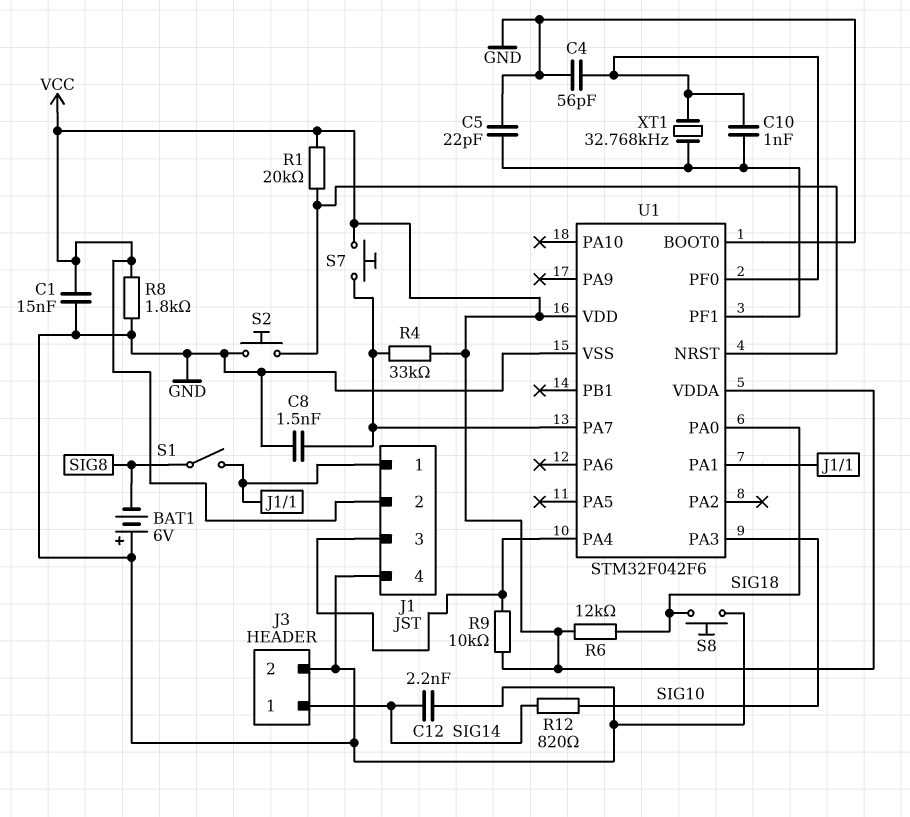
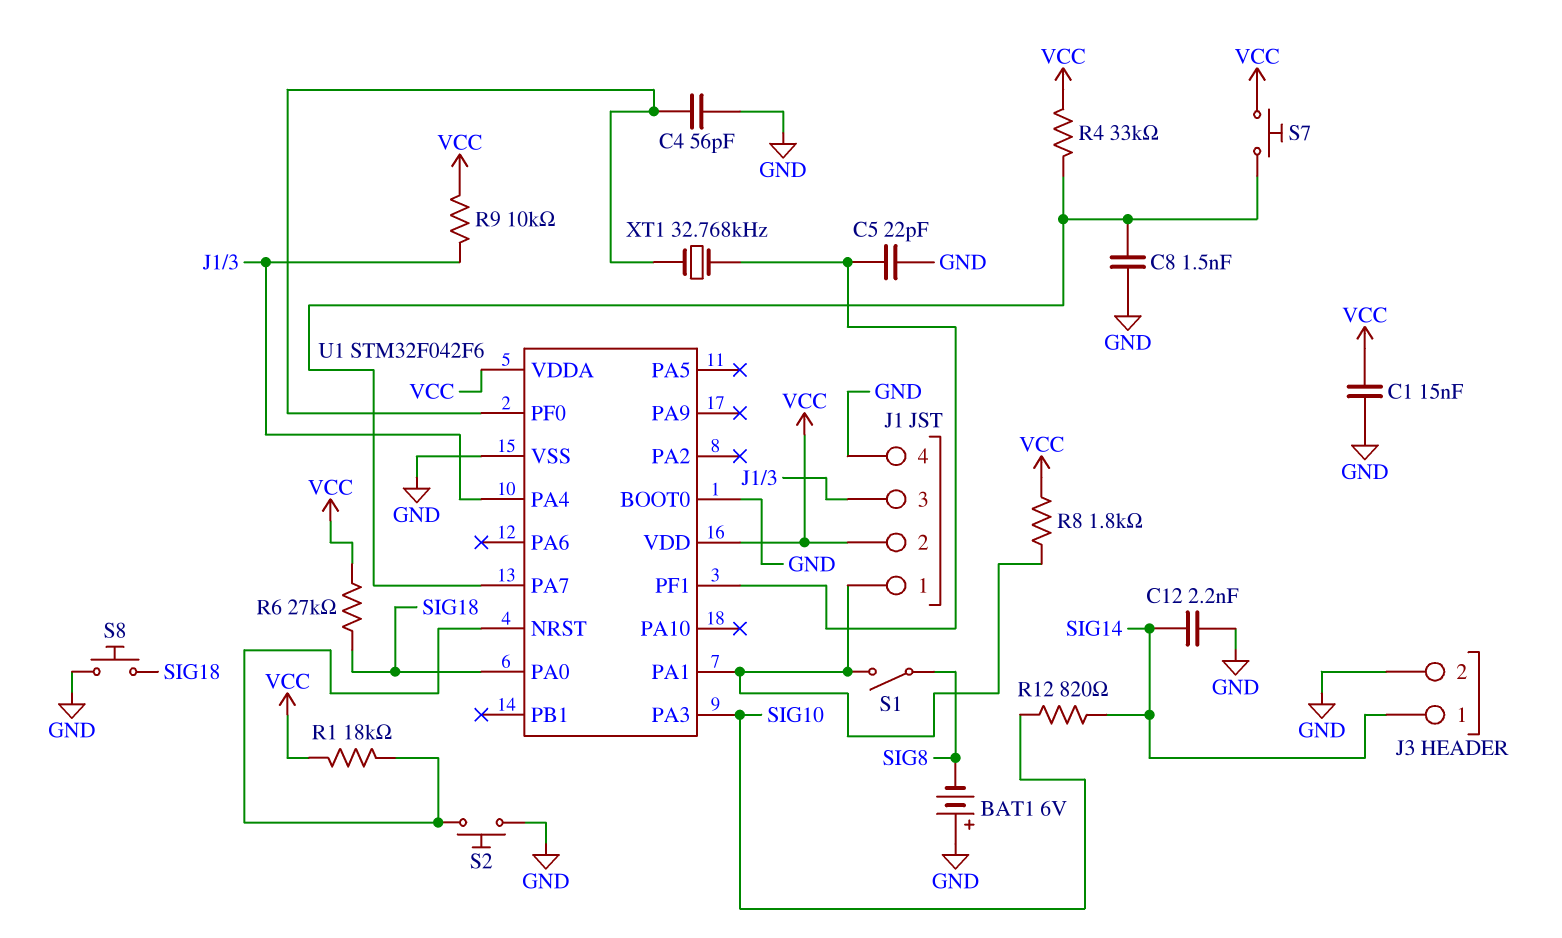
C10: 1nF (U1/PF0, U1/PF1) -> none
R1: 20k (U1/NRST, VCC) -> 18k (U1/NRST, VCC)
R6: 12k (SIG18, VCC) -> 27k (SIG18, VCC)
R8: 1.8k (GND, VCC) -> 1.8k (J1/1, VCC)

